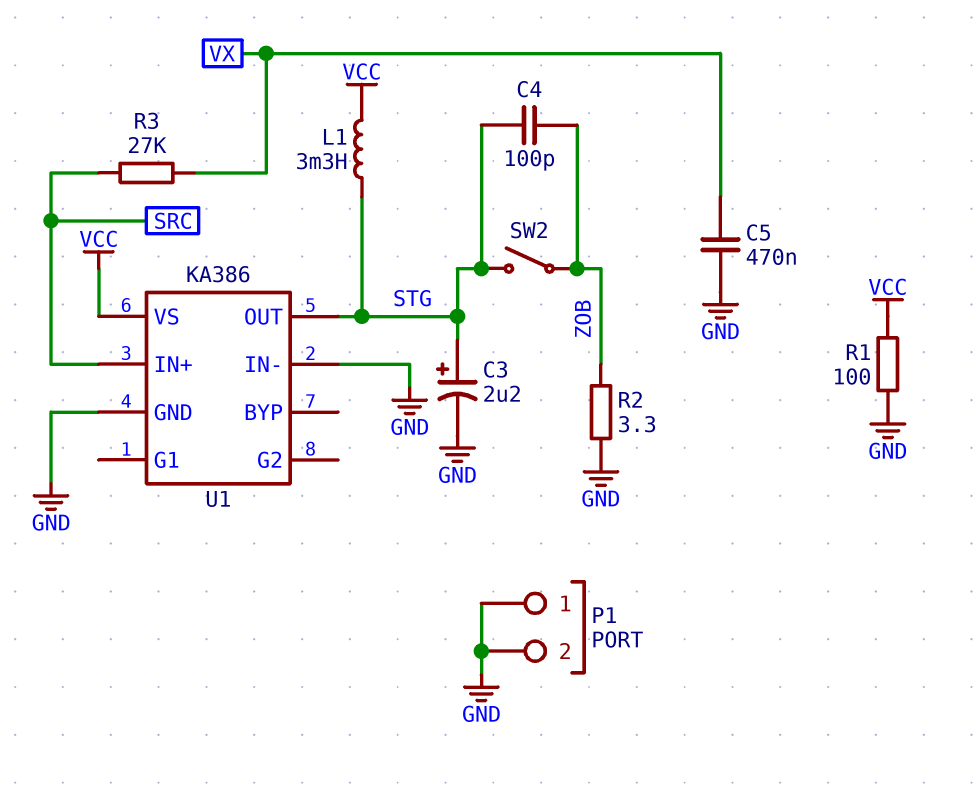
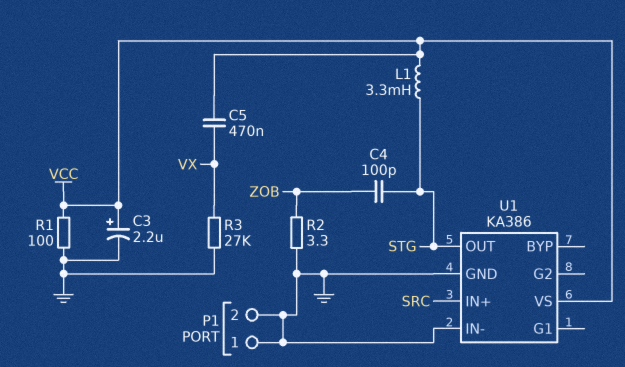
C3: 2.2uF (plus STG, minus GND) -> 2.2uF (plus VCC, minus GND)
C5: 470nF (GND, VX) -> 470nF (VCC, VX)
R3: 27k (SRC, VX) -> 27k (GND, VX)
SW2: switch (STG, ZOB) -> none

